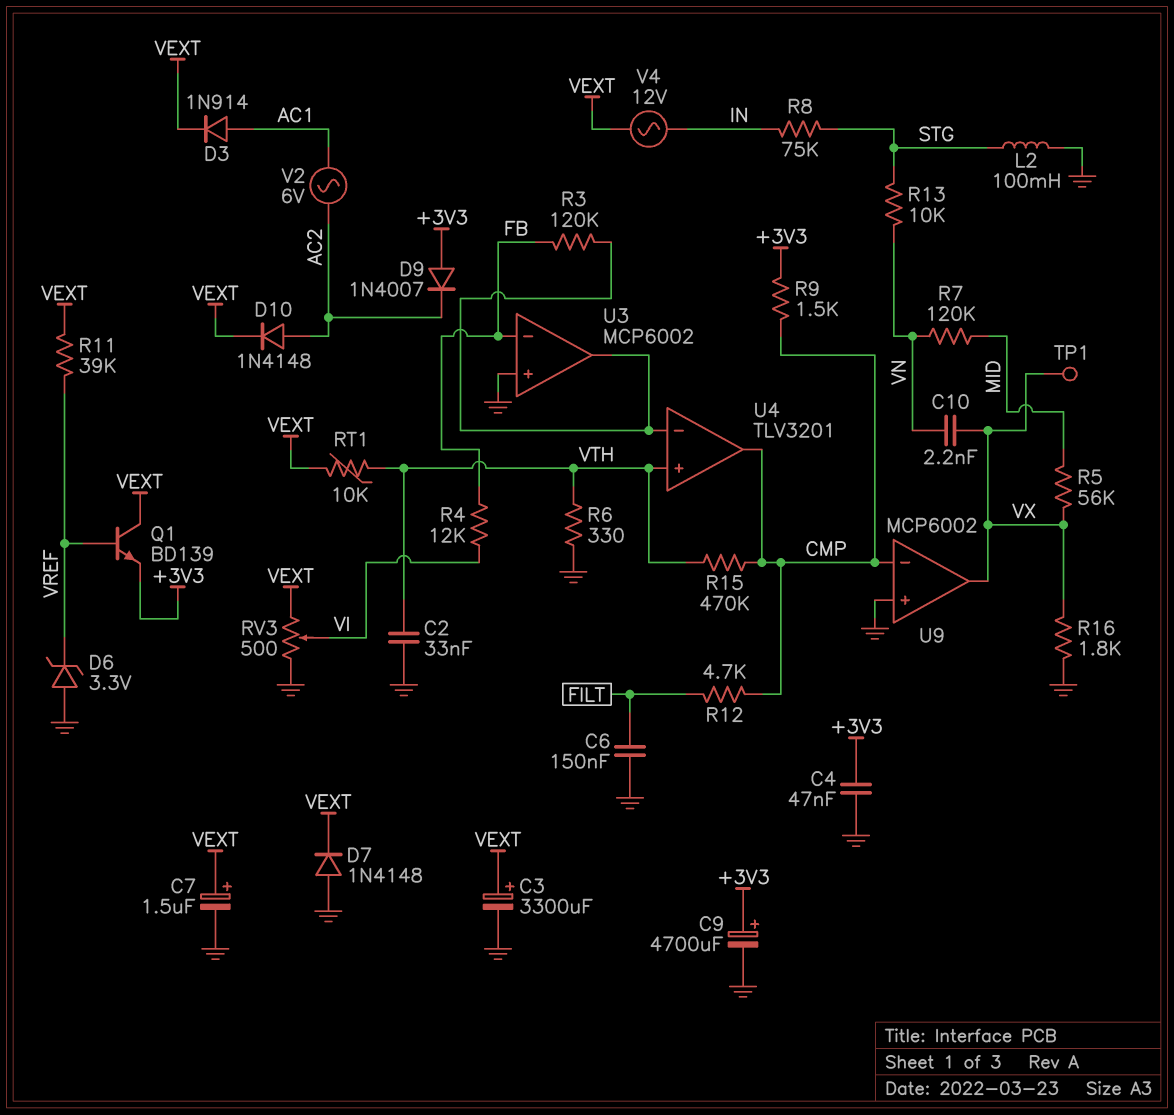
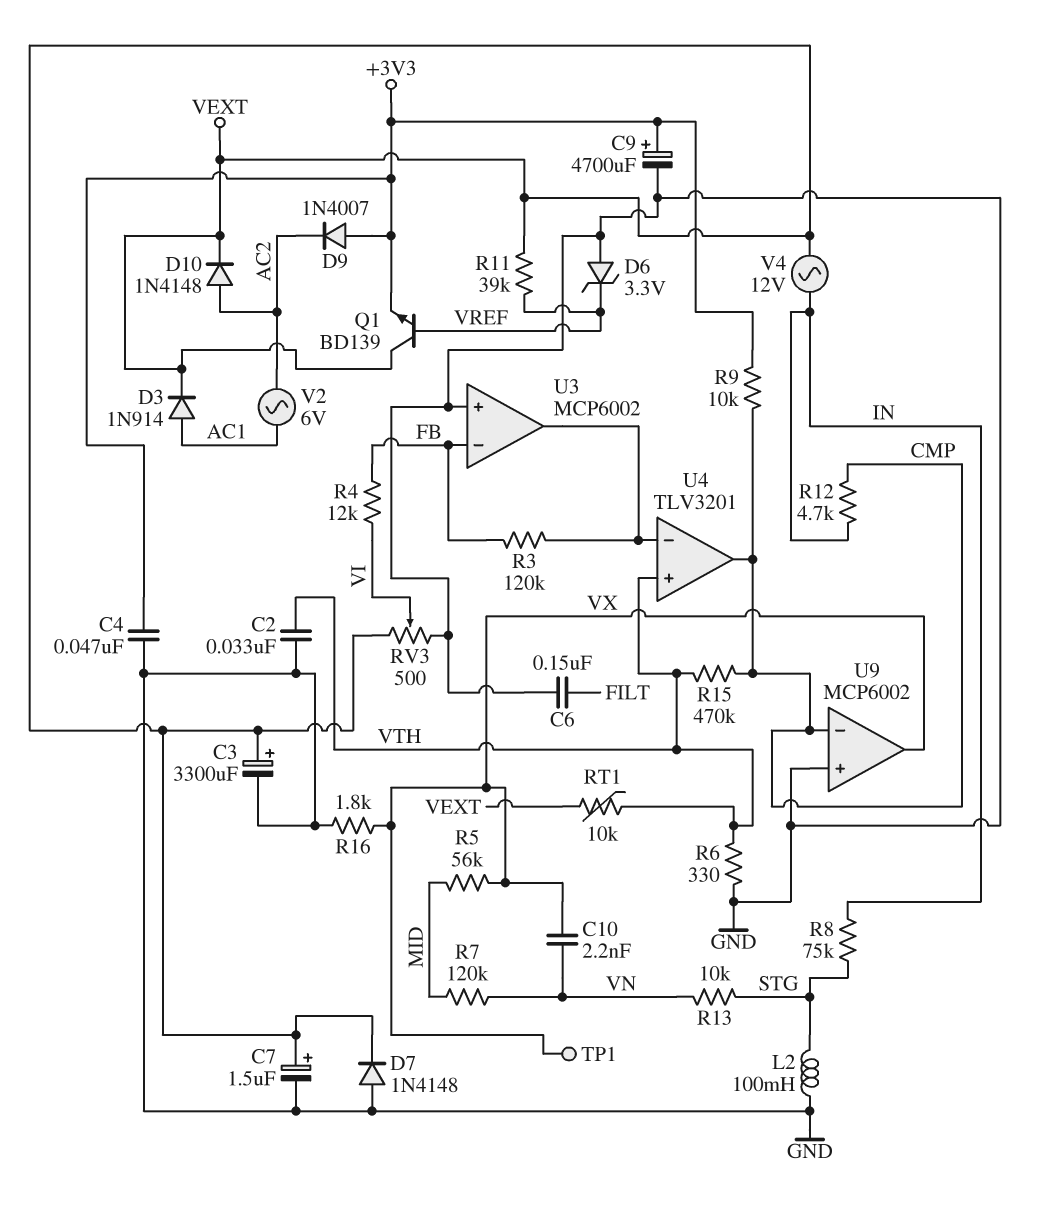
R9: 1.5k (+3V3, CMP) -> 10k (+3V3, CMP)
R12: 4.7k (CMP, FILT) -> 4.7k (CMP, IN)

